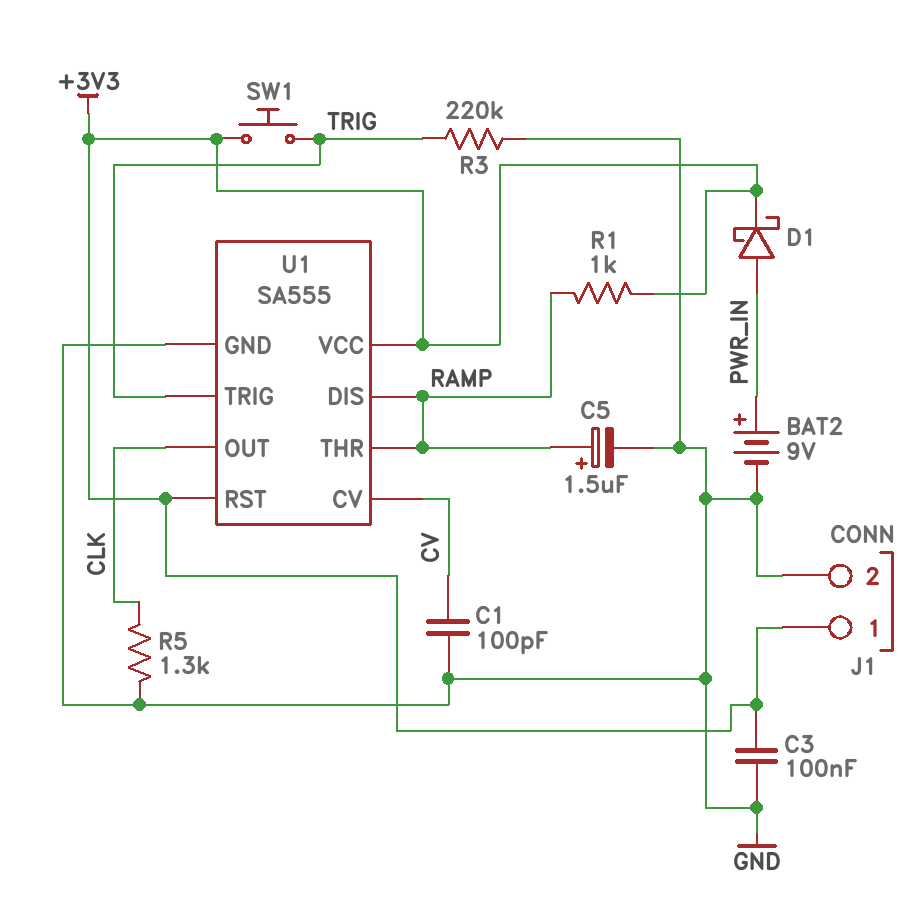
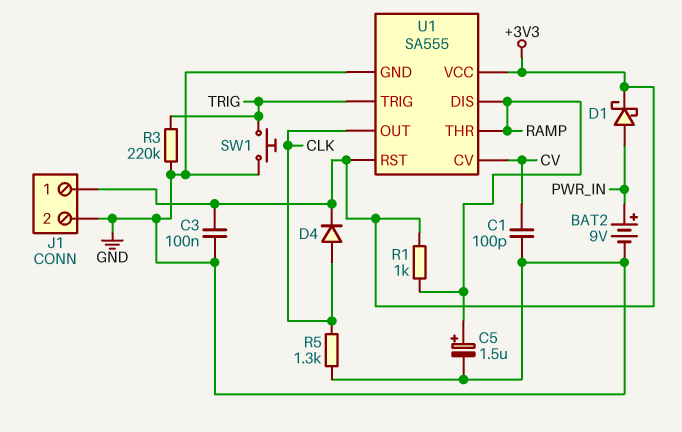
D4: none -> diode (A CLK, K +3V3)
SW1: button (+3V3, TRIG) -> button (GND, TRIG)

